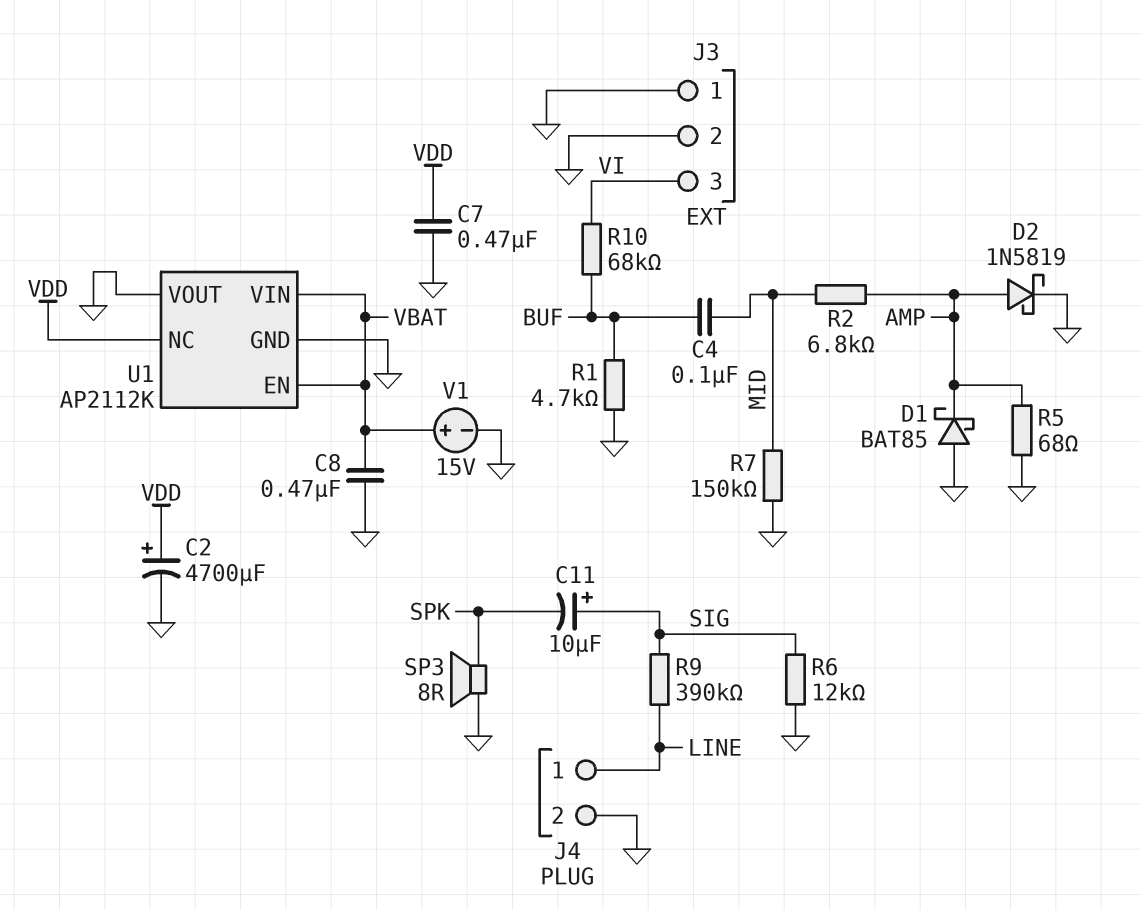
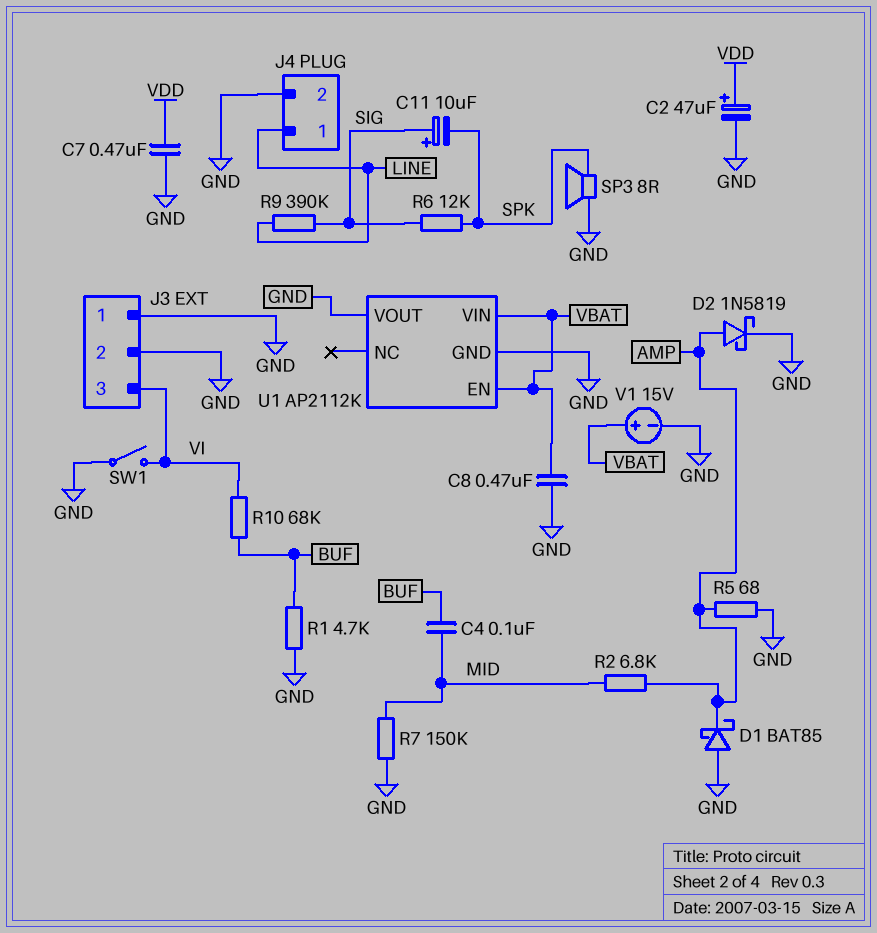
C2: 4700uF (plus VDD, minus GND) -> 47uF (plus VDD, minus GND)
R6: 12k (GND, SIG) -> 12k (SIG, SPK)
SW1: none -> switch (GND, VI)
U1 pin NC: VDD -> none

